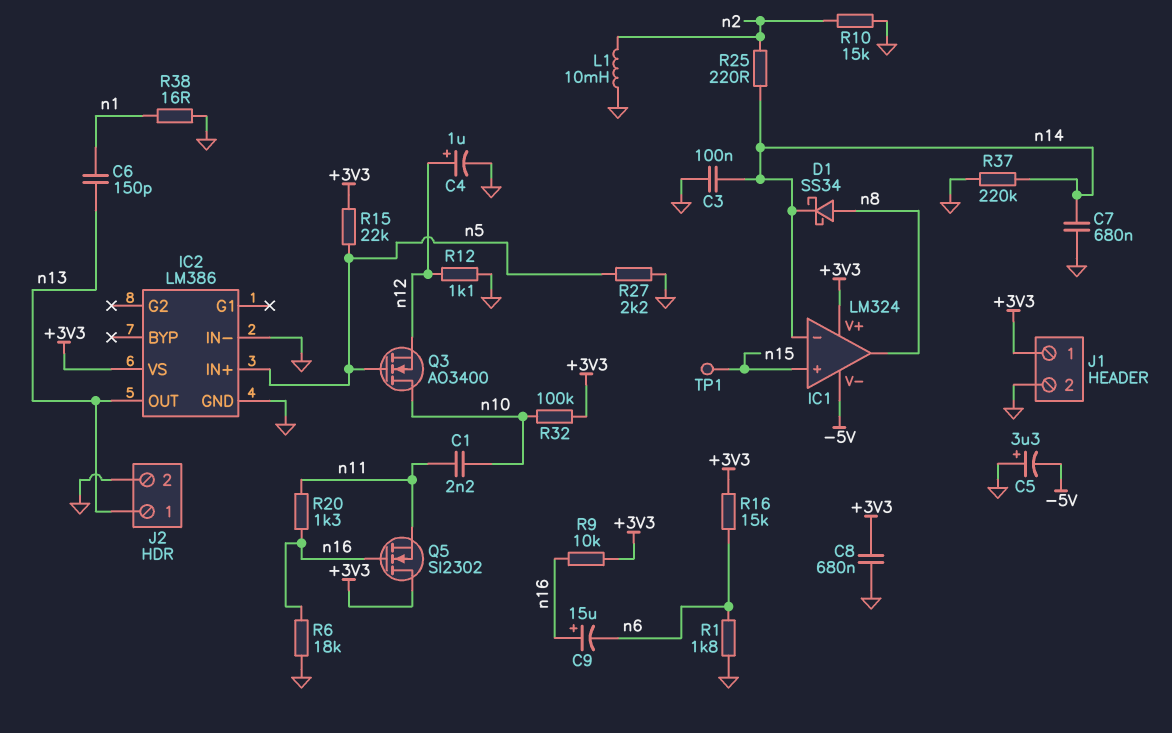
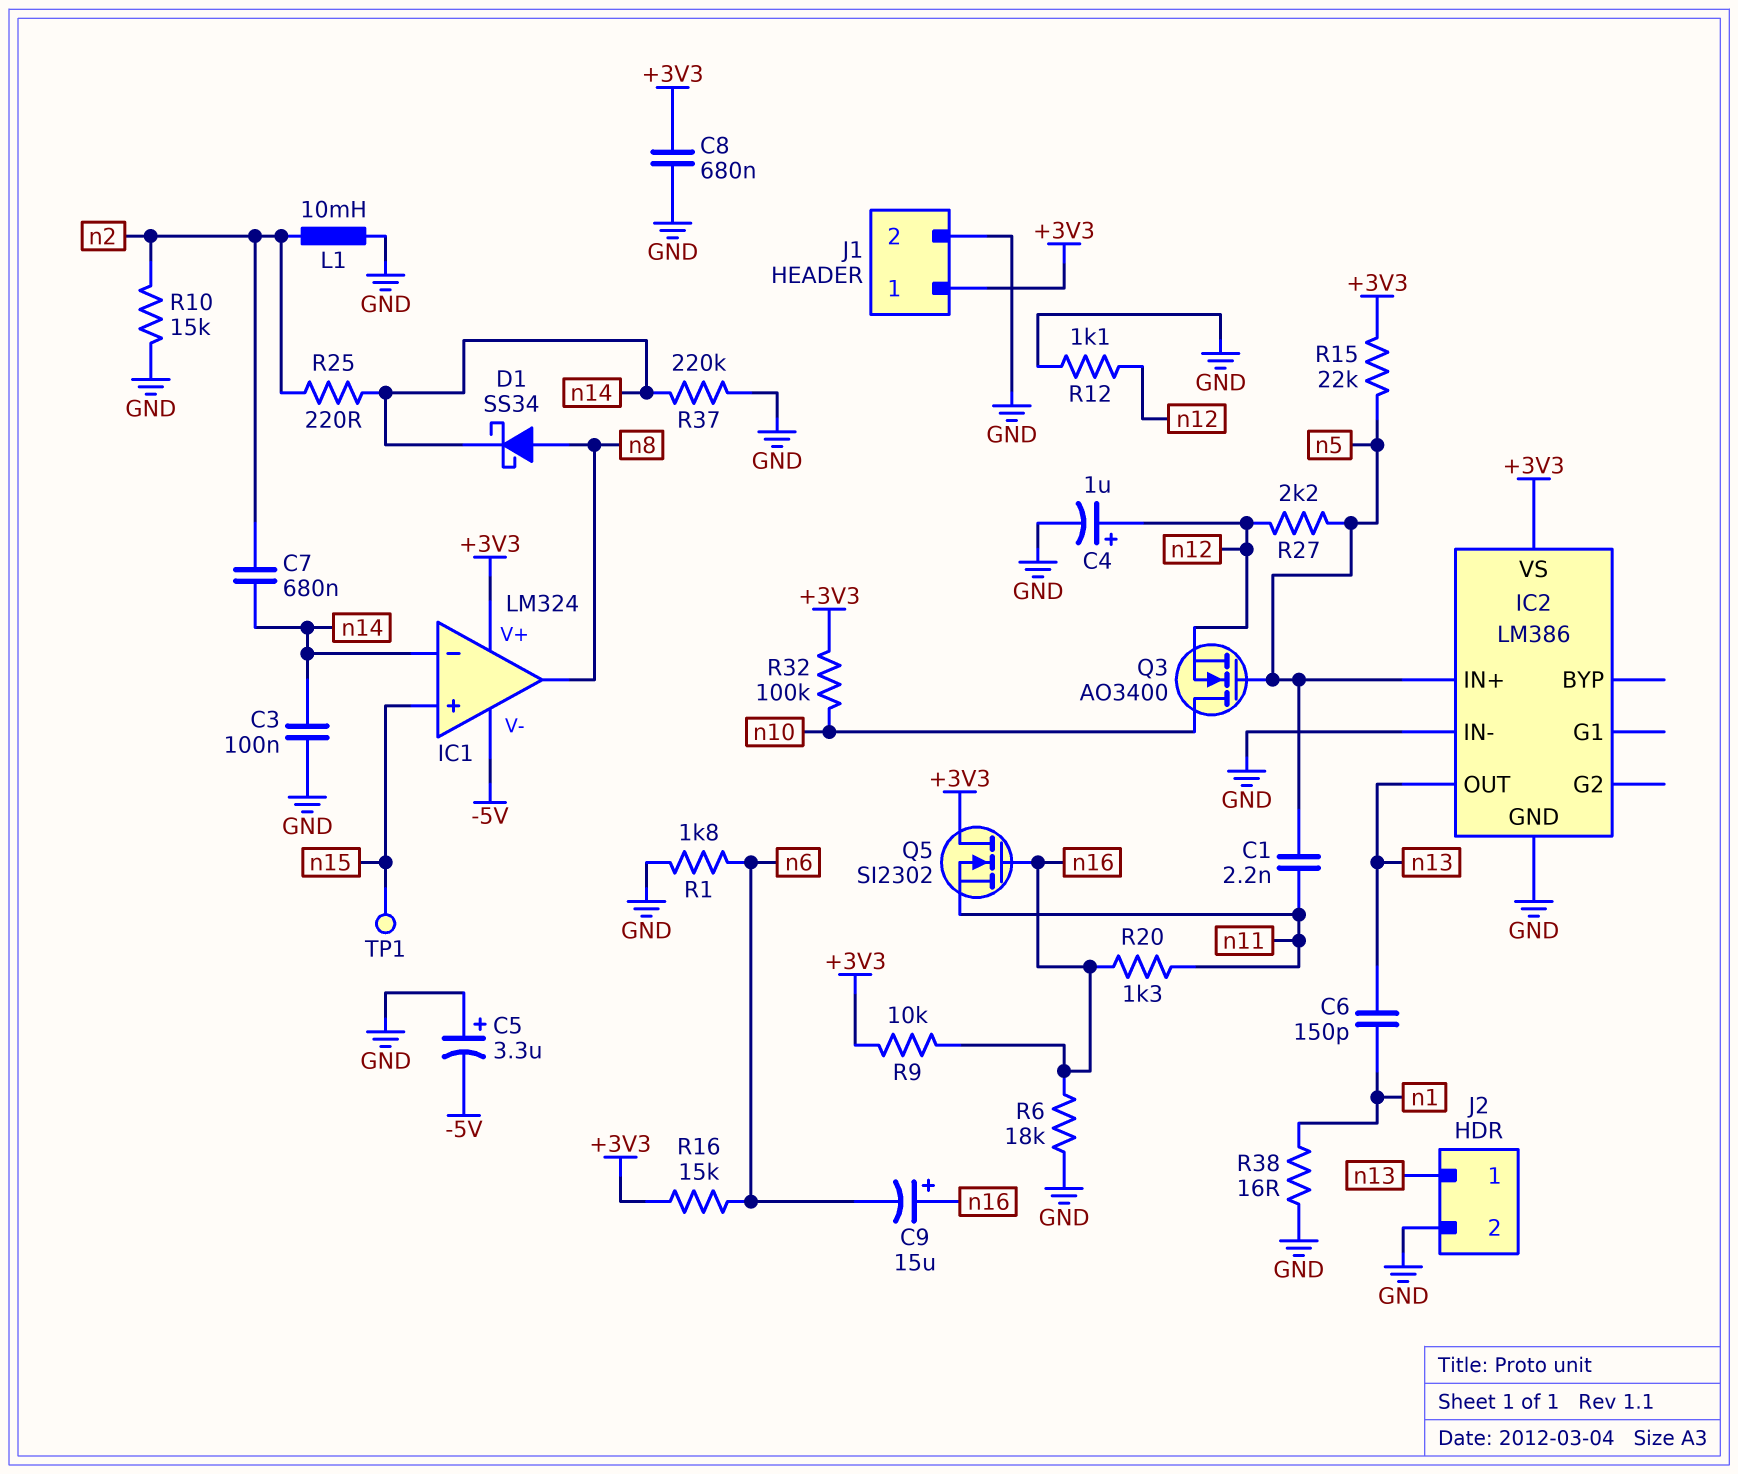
C1: 2.2nF (n10, n11) -> 2.2nF (n5, n11)
C7: 680nF (GND, n14) -> 680nF (n2, n14)
R27: 2.2k (GND, n5) -> 2.2k (n5, n12)

